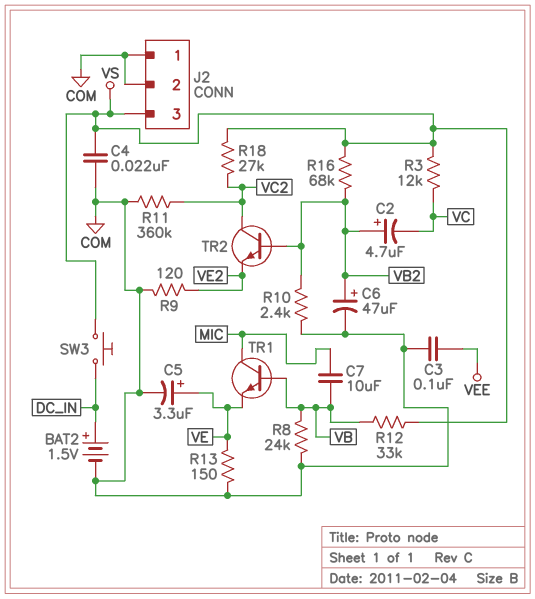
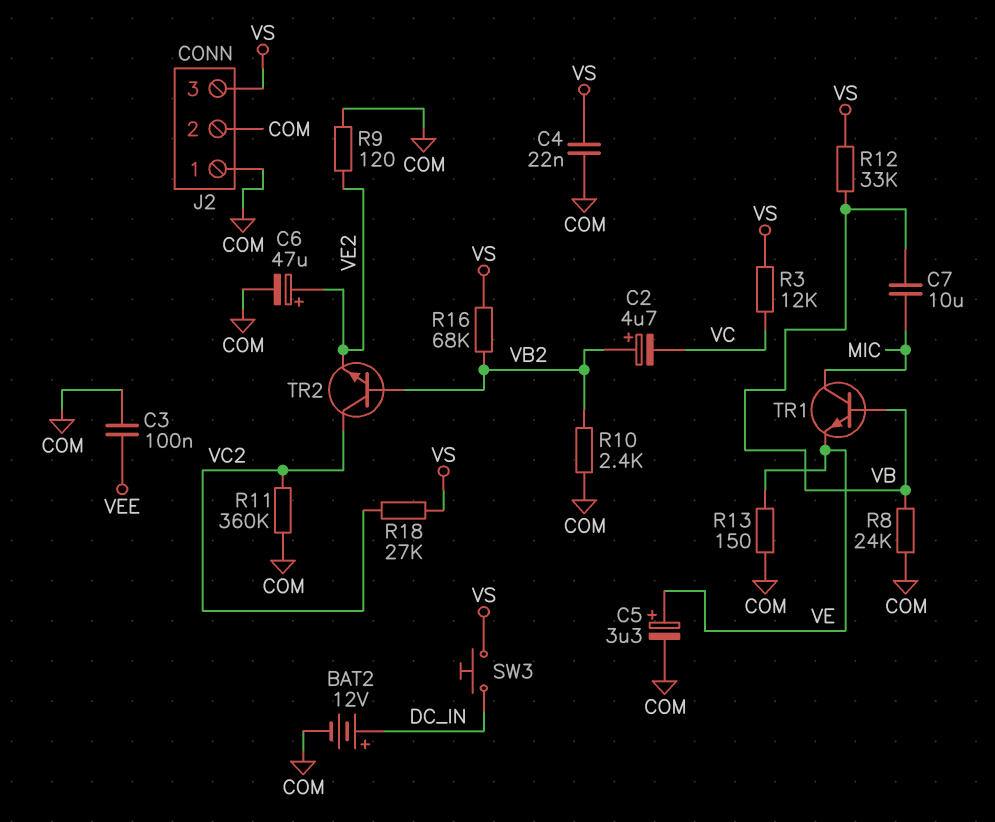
BAT2: 1.5V (plus DC_IN, minus COM) -> 12V (plus DC_IN, minus COM)
C6: 47uF (plus VB2, minus COM) -> 47uF (plus VE2, minus COM)

